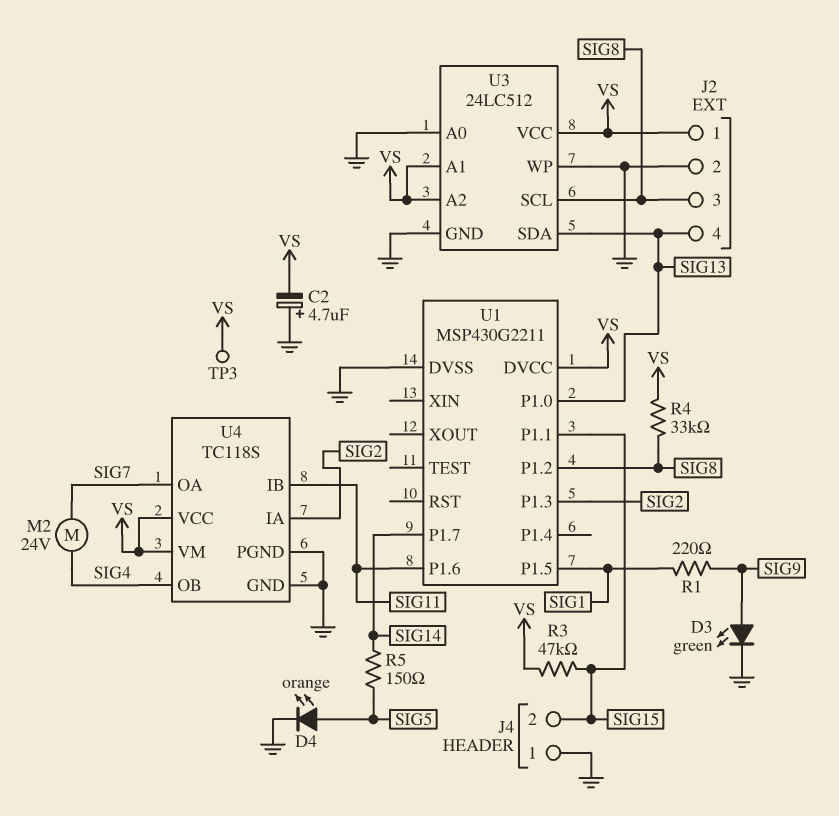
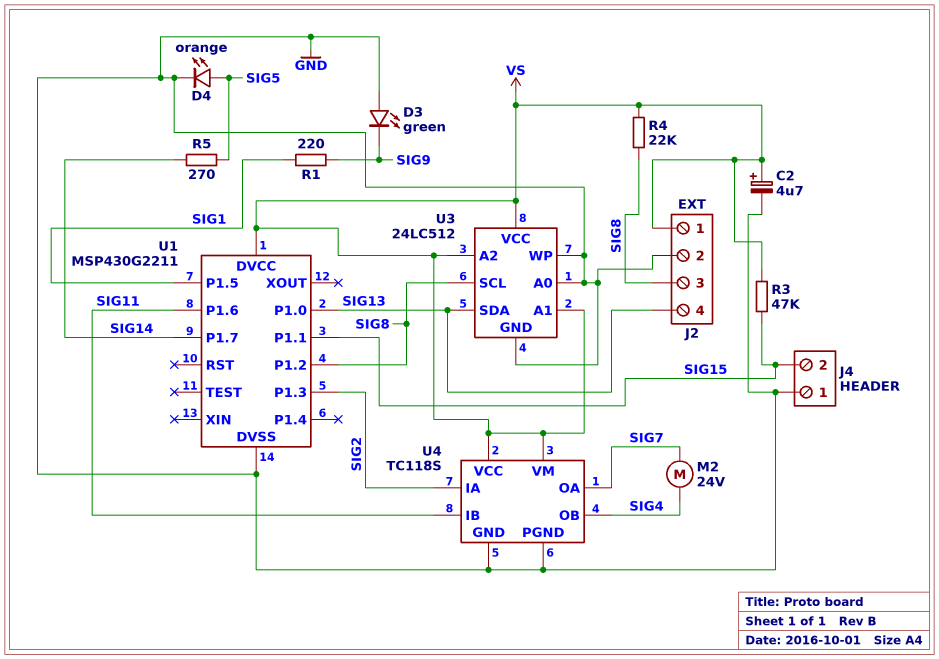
C2: 4.7uF (plus GND, minus VS) -> 4.7uF (plus VS, minus GND)
D3: LED green (A SIG9, K GND) -> LED green (A GND, K SIG9)
R4: 33k (SIG8, VS) -> 22k (SIG8, VS)
R5: 150 (SIG5, SIG14) -> 270 (SIG5, SIG14)
TP3: test point (VS) -> none

